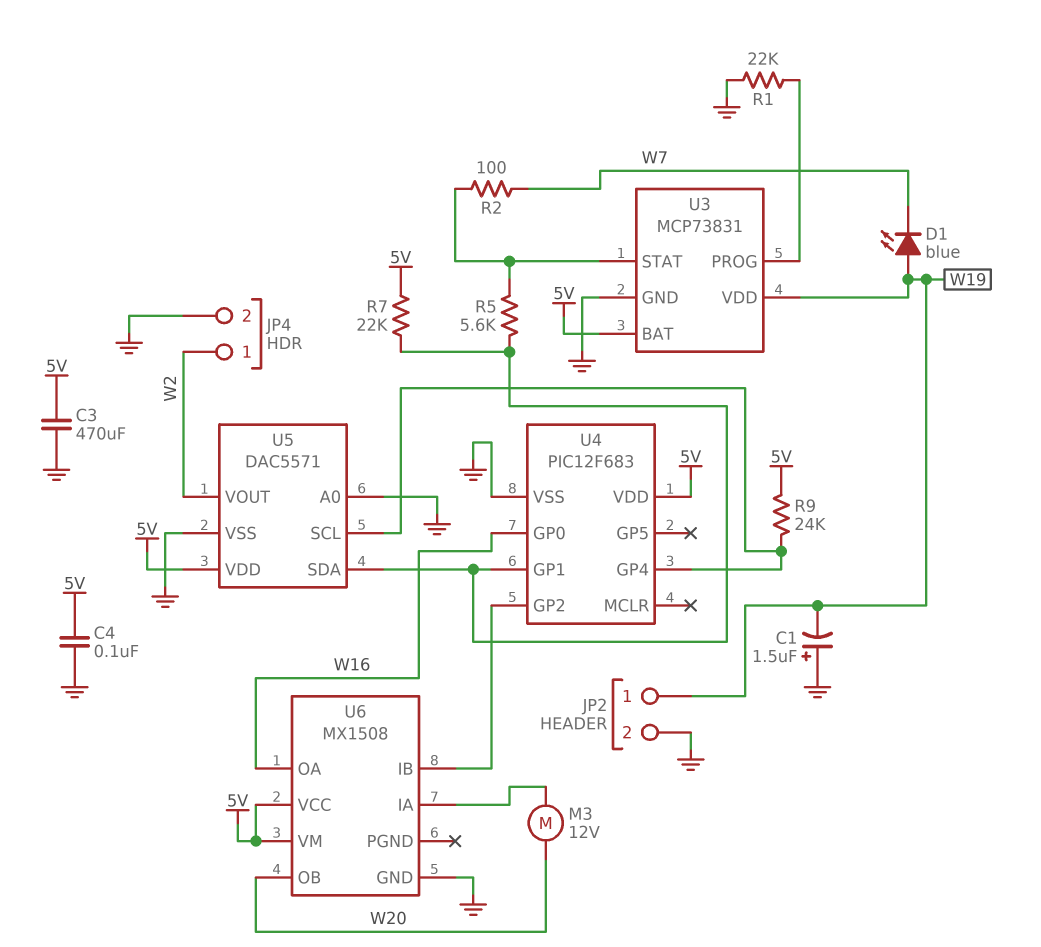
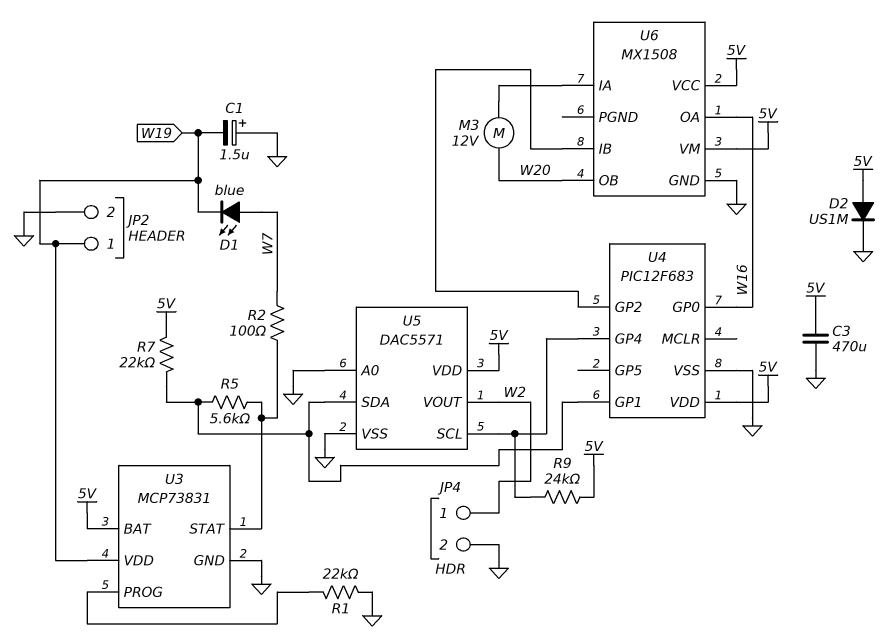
C4: 100nF (5V, GND) -> none
D1: LED blue (A W19, K W7) -> LED blue (A W7, K W19)
D2: none -> diode US1M (A 5V, K GND)

